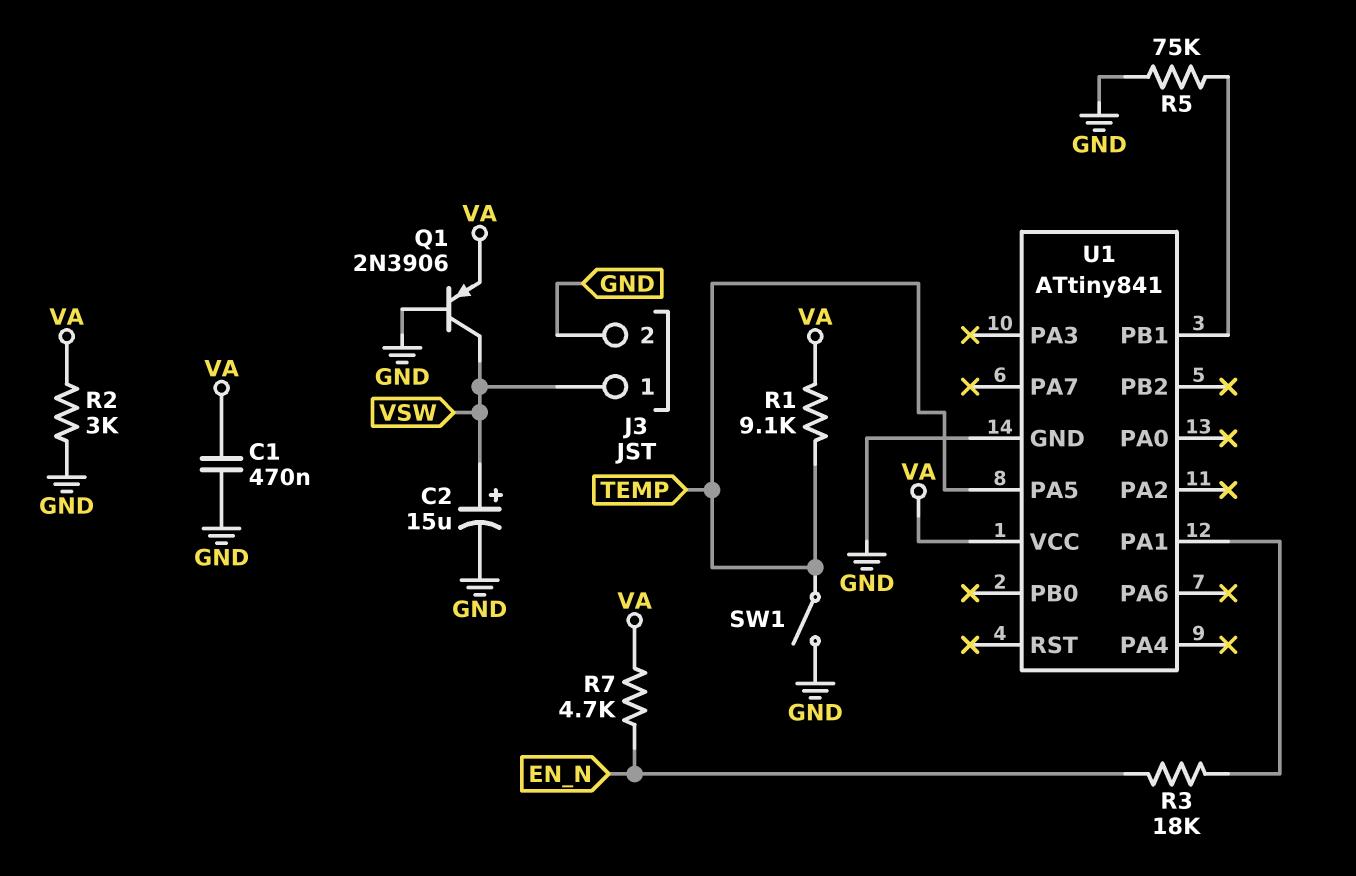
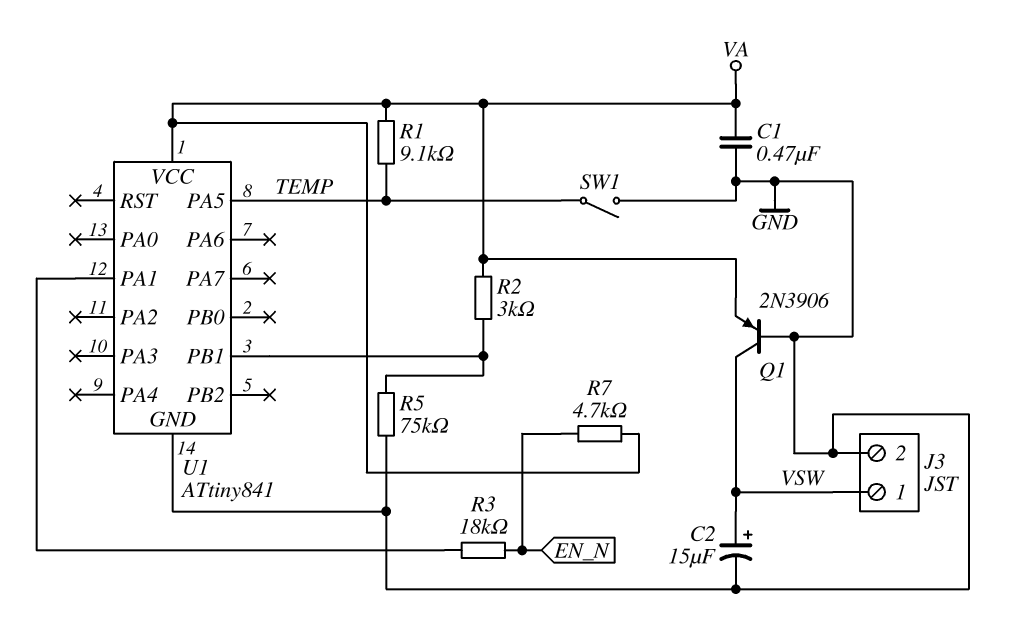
R2: 3k (GND, VA) -> 3k (U1/PB1, VA)

